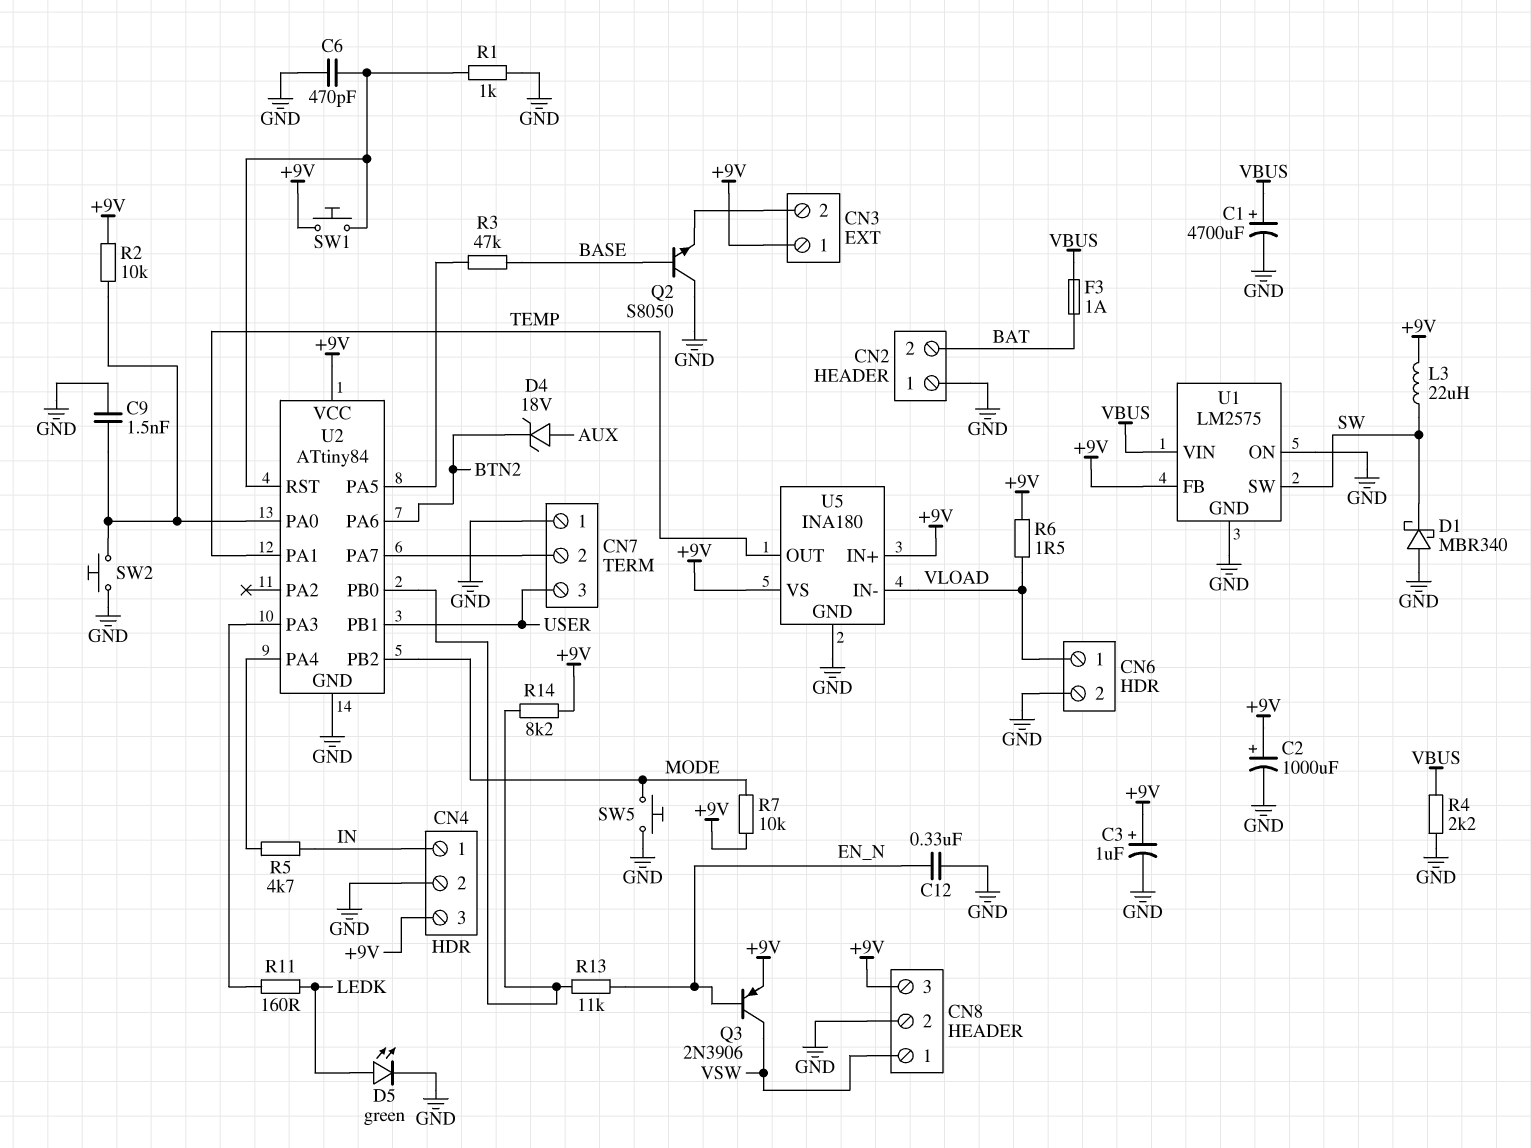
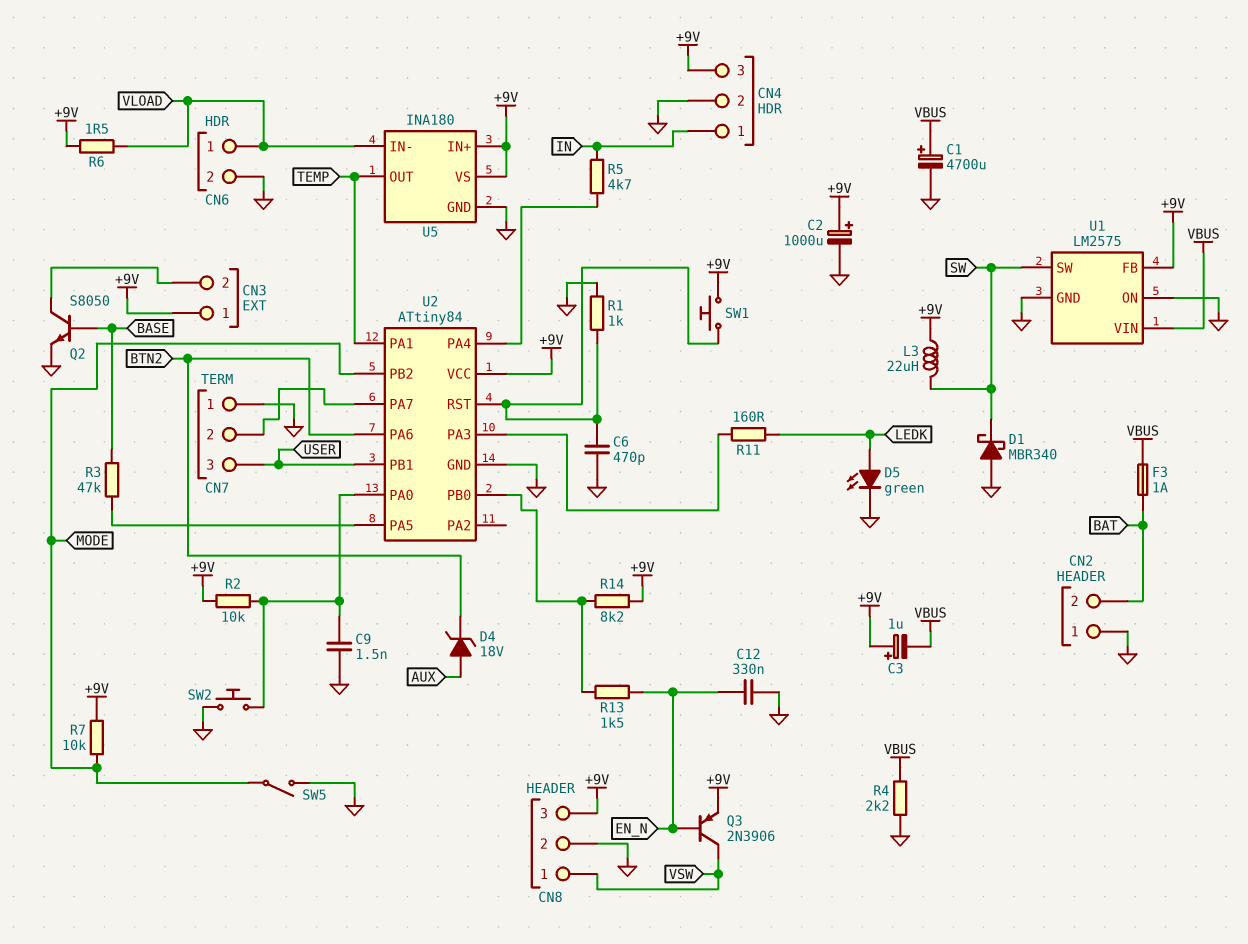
C3: 1uF (plus +9V, minus GND) -> 1uF (plus +9V, minus VBUS)
Q2: NPN S8050 (B BASE, C GND, E CN3/2) -> NPN S8050 (B BASE, C CN3/2, E GND)
R13: 11k (EN_N, U2/PB0) -> 1.5k (EN_N, U2/PB0)
SW5: button (GND, MODE) -> switch (GND, MODE)

